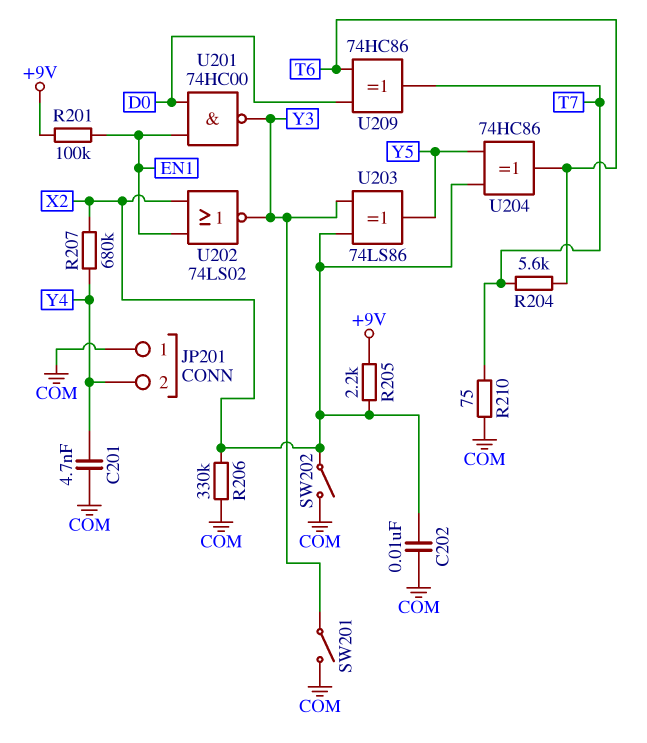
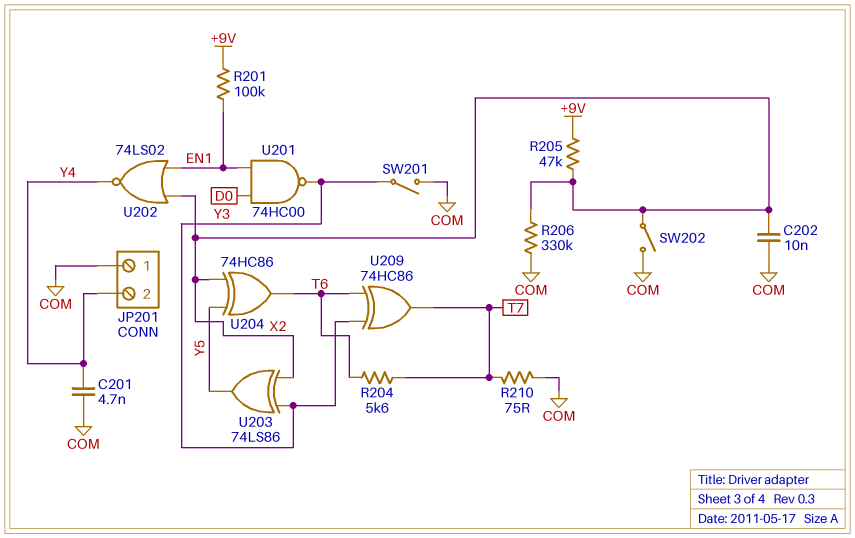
R205: 2.2k (+9V, X2) -> 47k (+9V, X2)
R207: 680k (X2, Y4) -> none
U202: NOR 74LS02 (in EN1, in X2, out Y3) -> NOR 74LS02 (in EN1, in X2, out Y4)
U209: XOR 74HC86 (in D0, in T6, out T7) -> XOR 74HC86 (in T6, in Y3, out T7)

